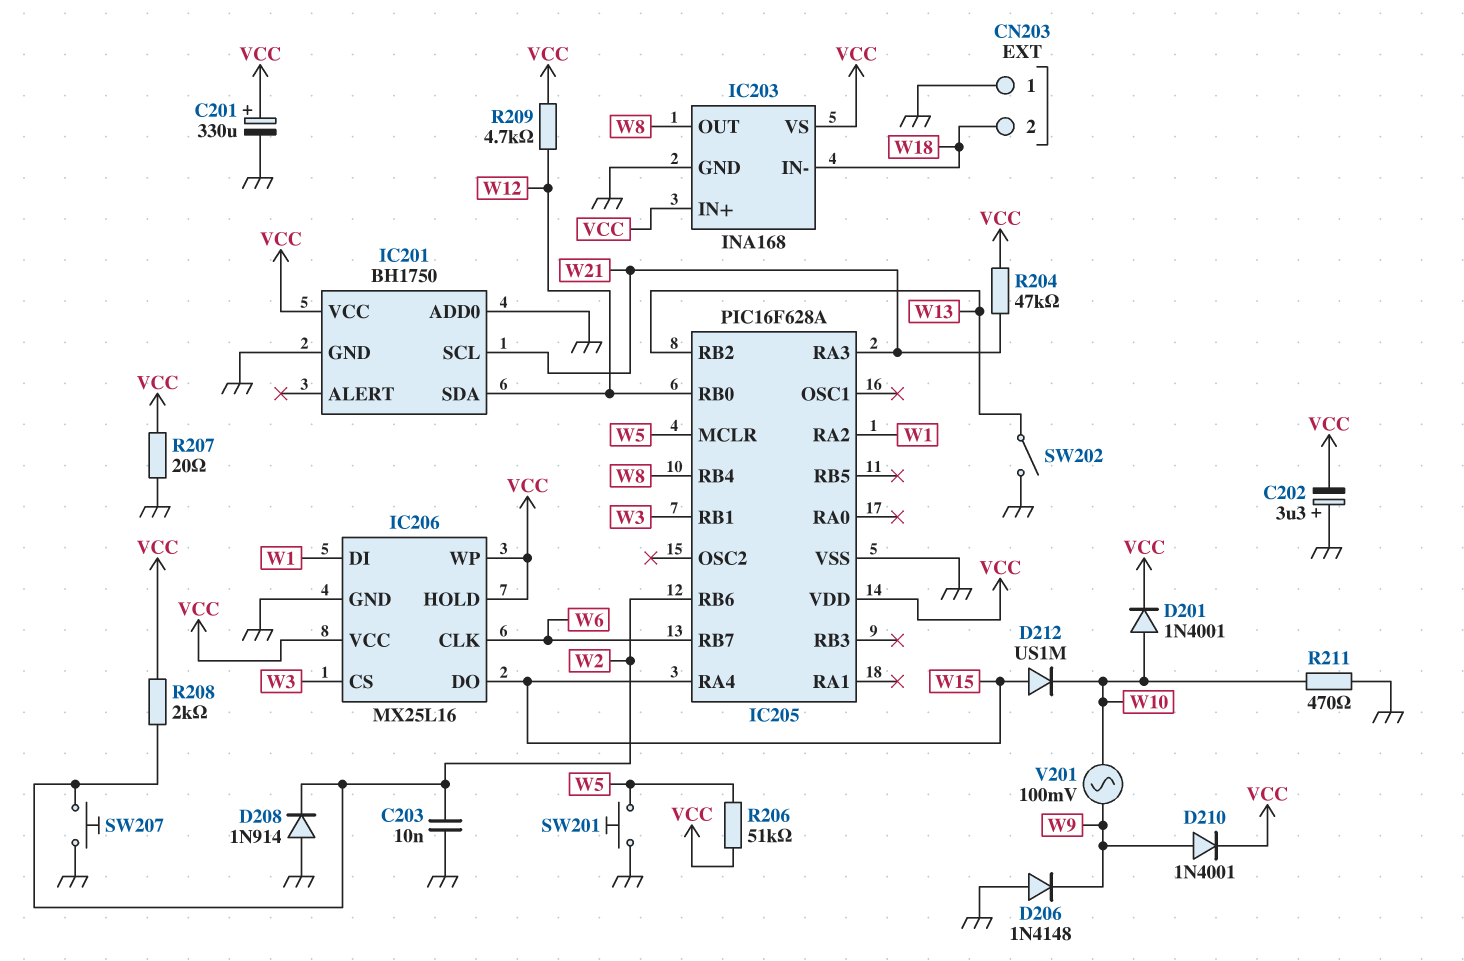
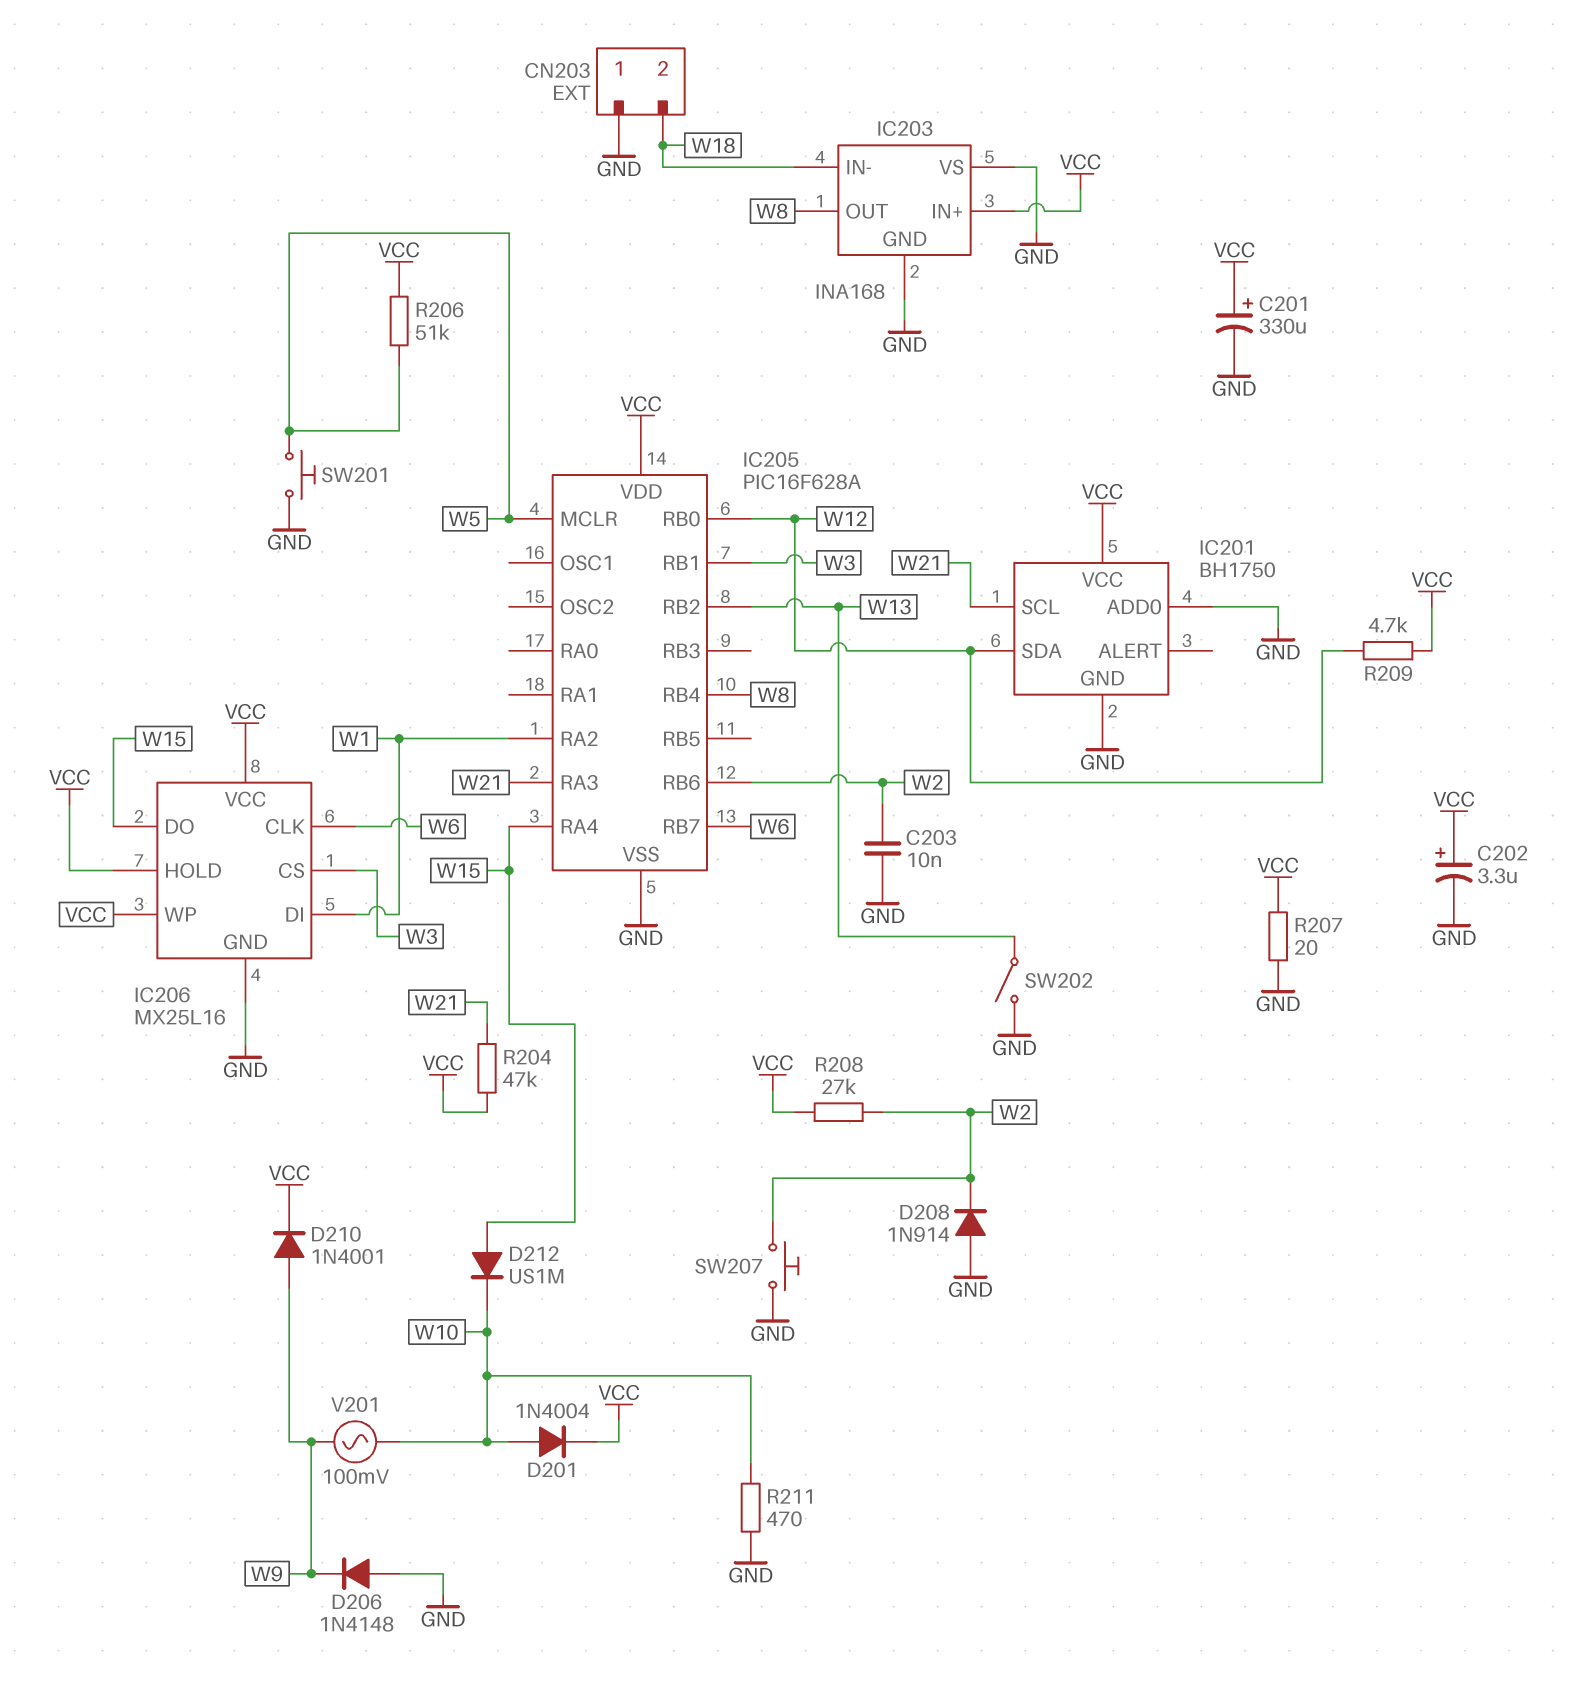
C202: 3.3uF (plus GND, minus VCC) -> 3.3uF (plus VCC, minus GND)
D201: diode 1N4001 (A W10, K VCC) -> diode 1N4004 (A W10, K VCC)
IC203 pin VS: VCC -> GND
R208: 2k (VCC, W2) -> 27k (VCC, W2)

